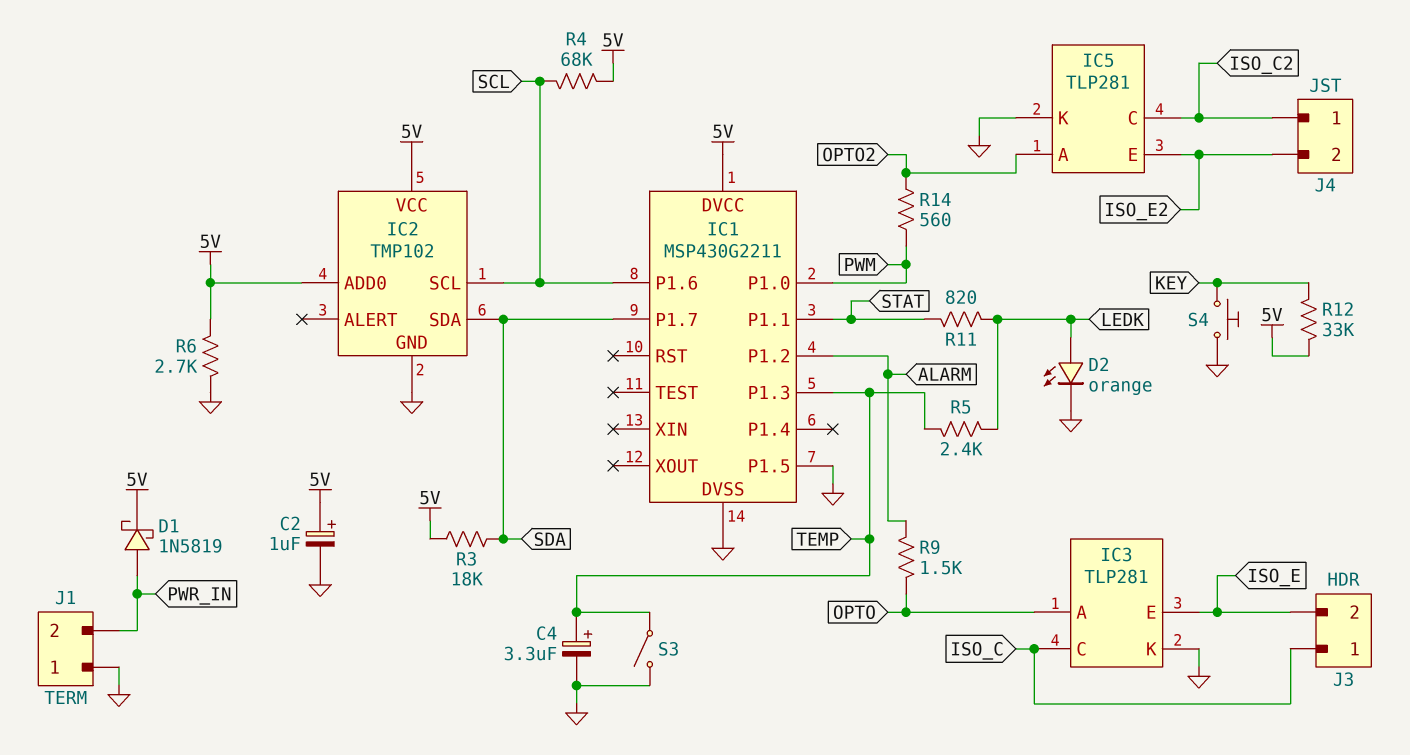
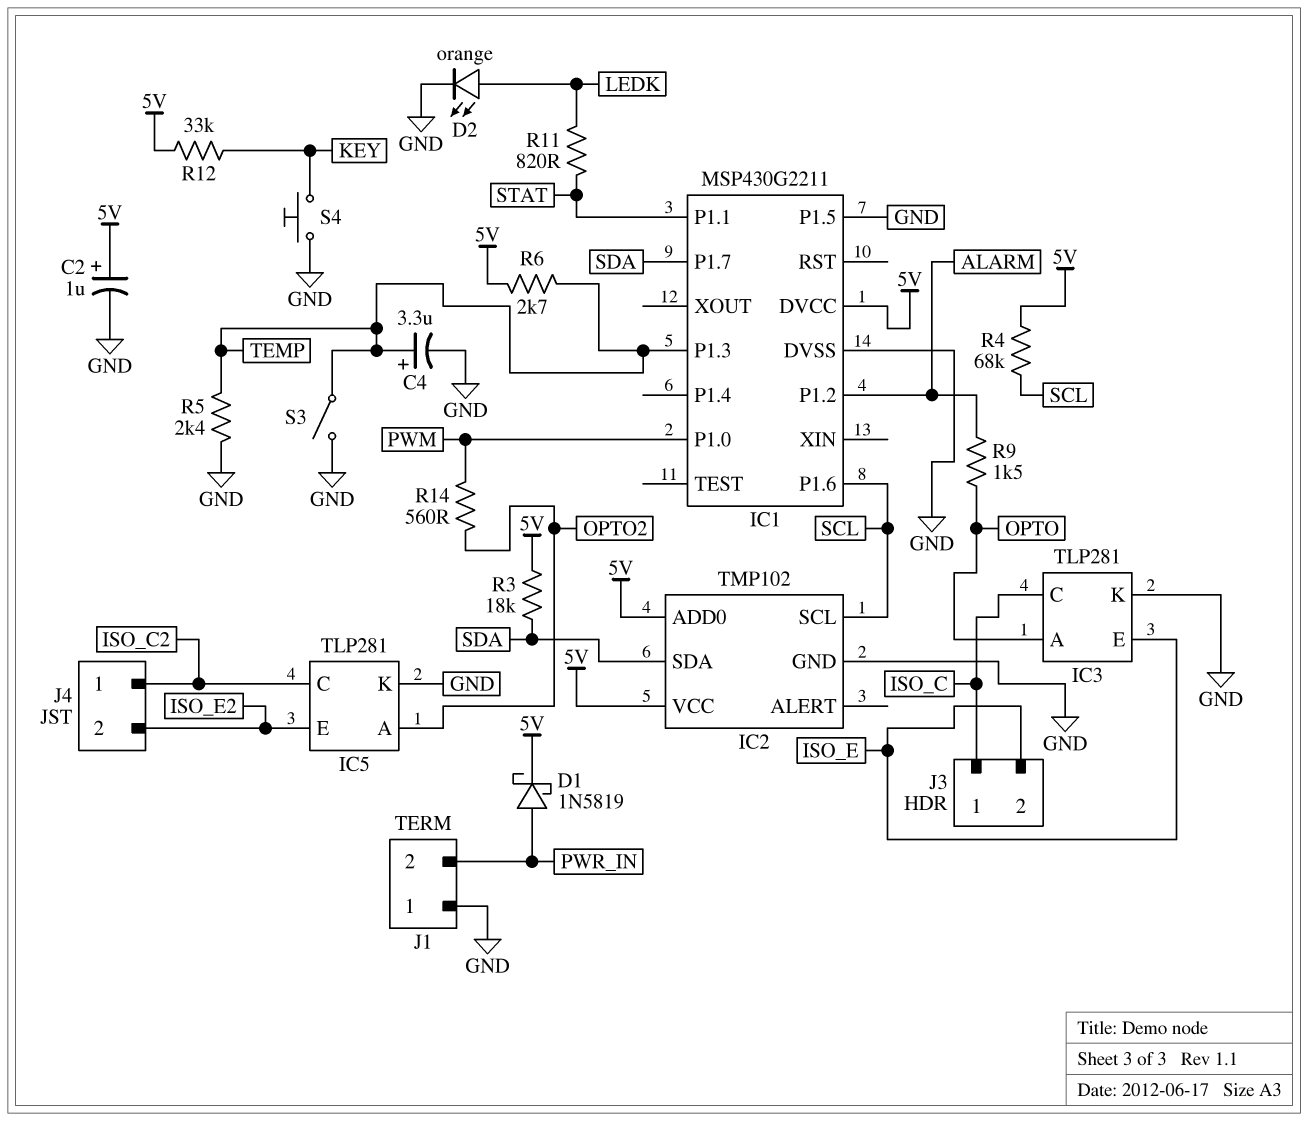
R5: 2.4k (LEDK, TEMP) -> 2.4k (GND, TEMP)
R6: 2.7k (5V, GND) -> 2.7k (5V, TEMP)

